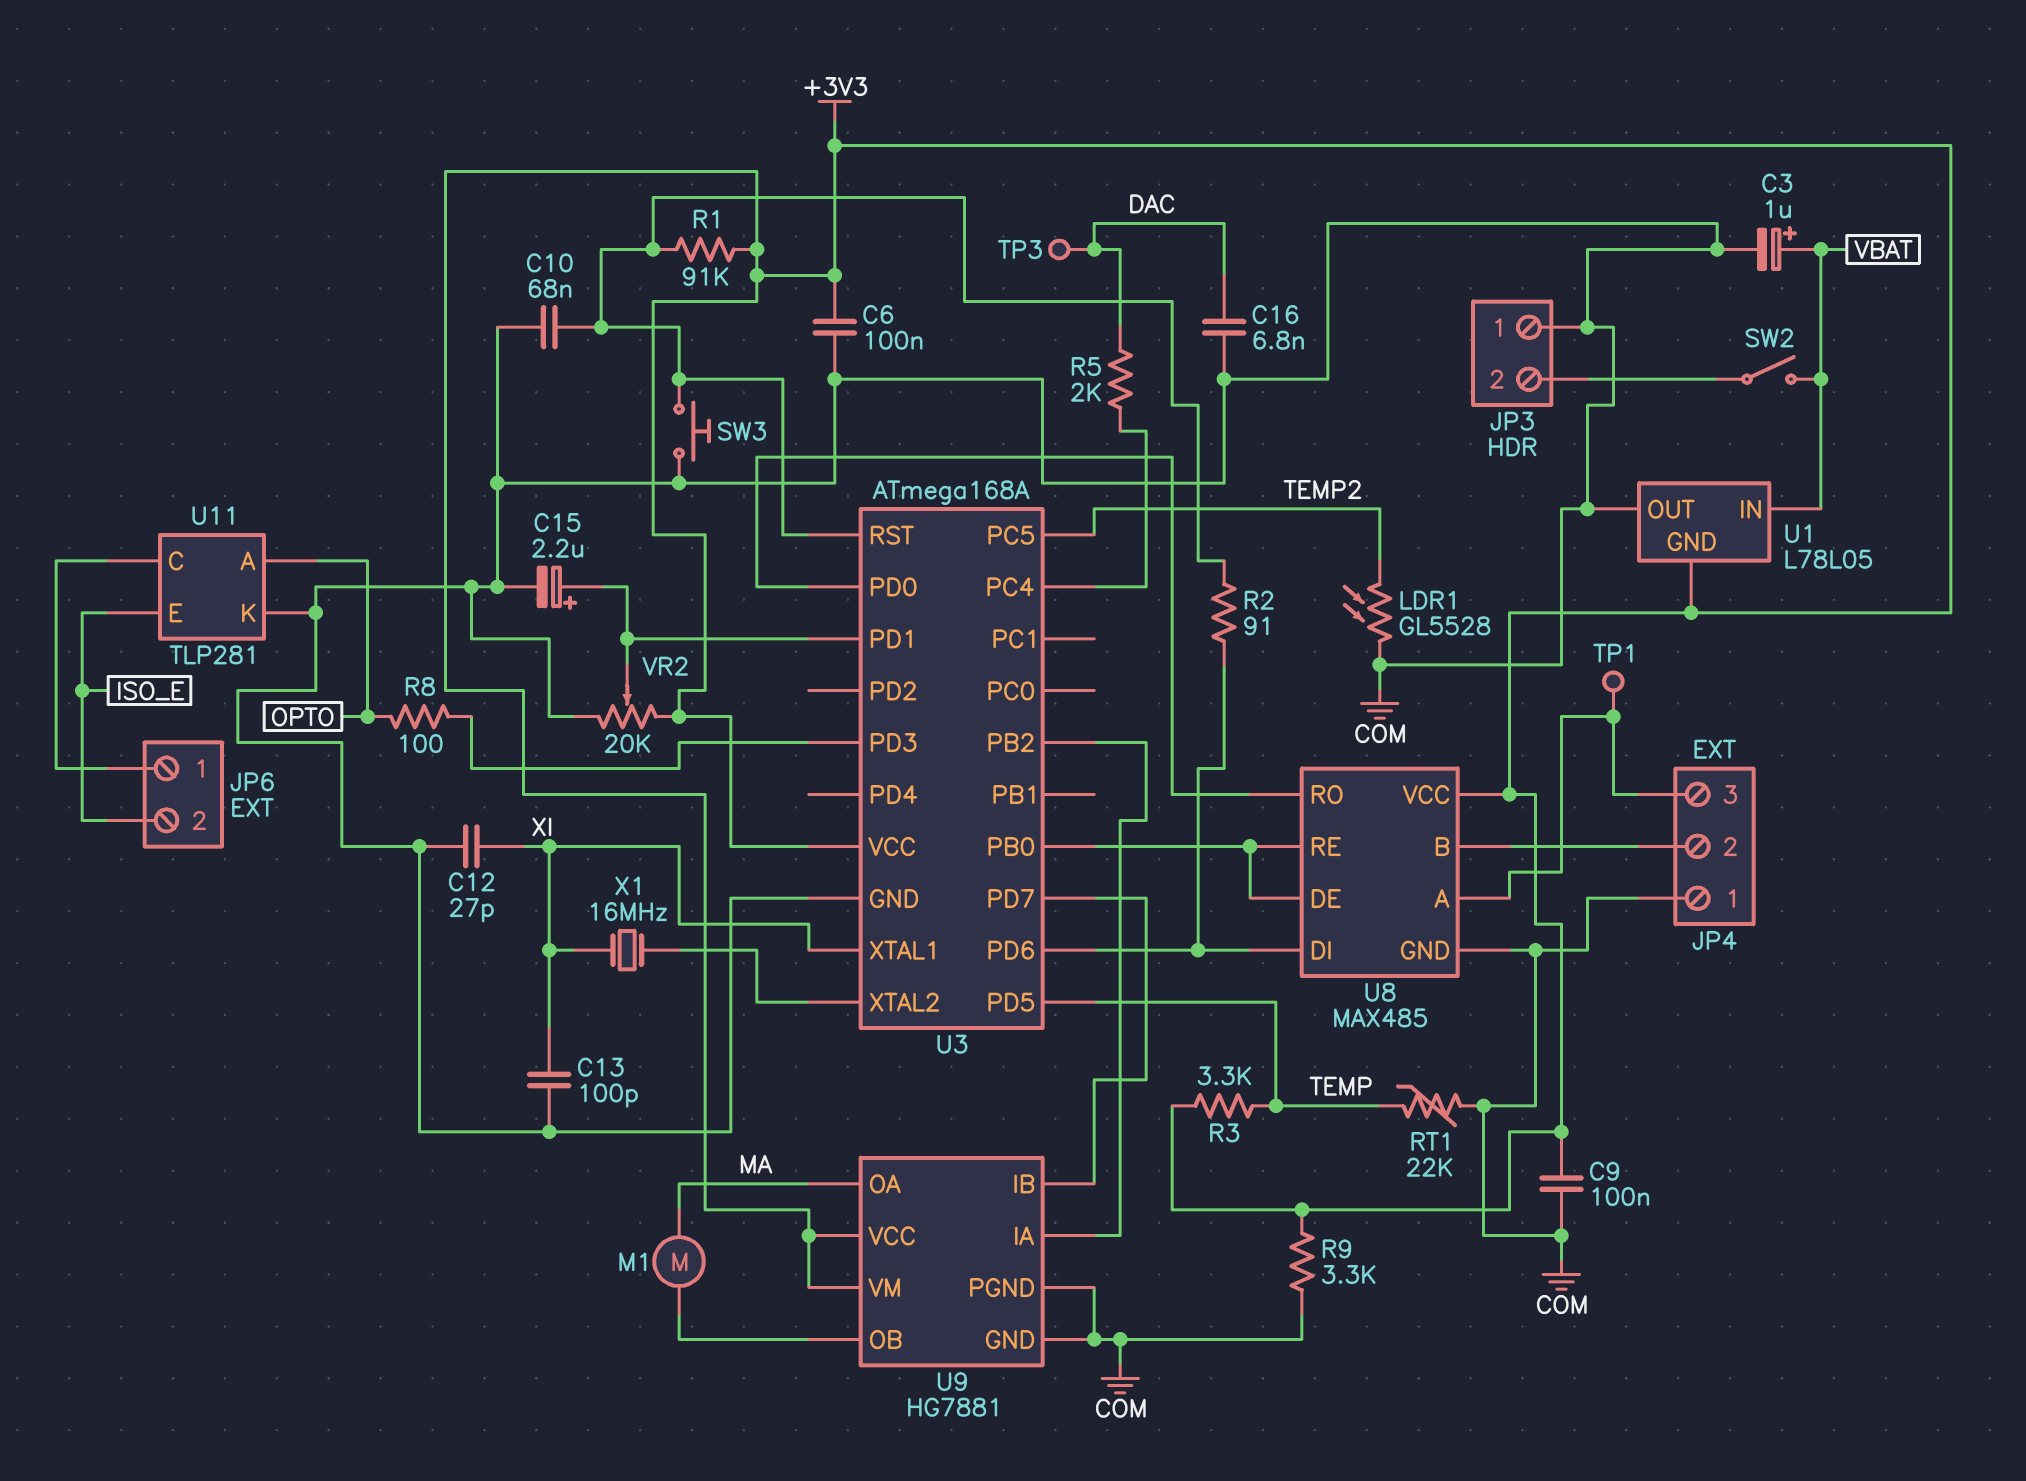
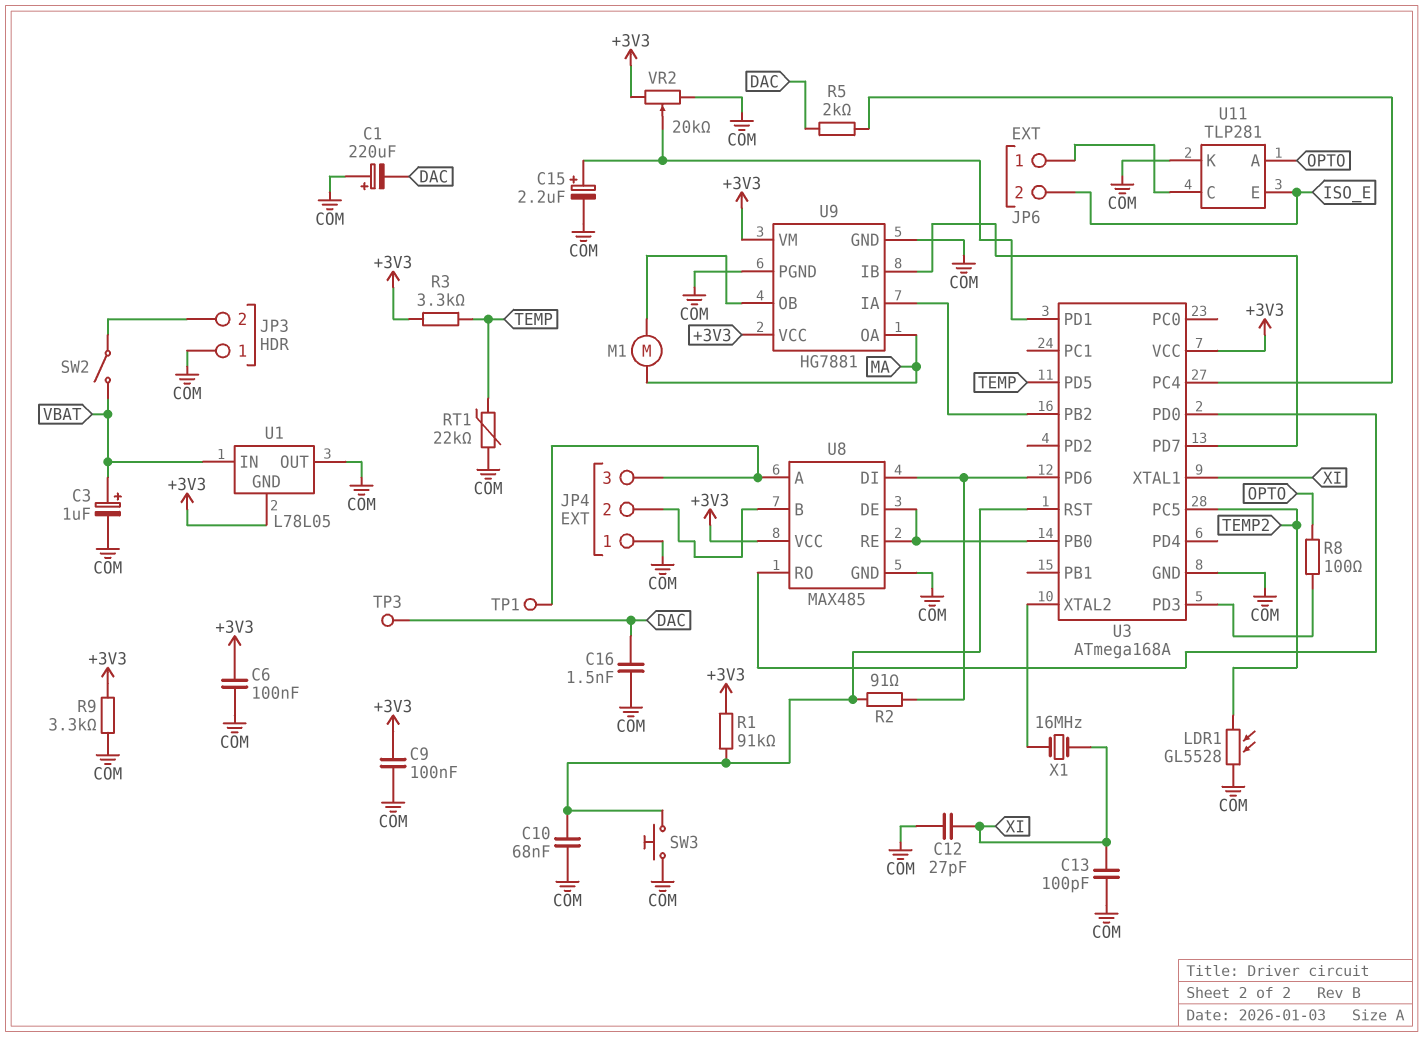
C1: none -> 220uF (plus COM, minus DAC)
C16: 6.8nF (COM, DAC) -> 1.5nF (COM, DAC)

